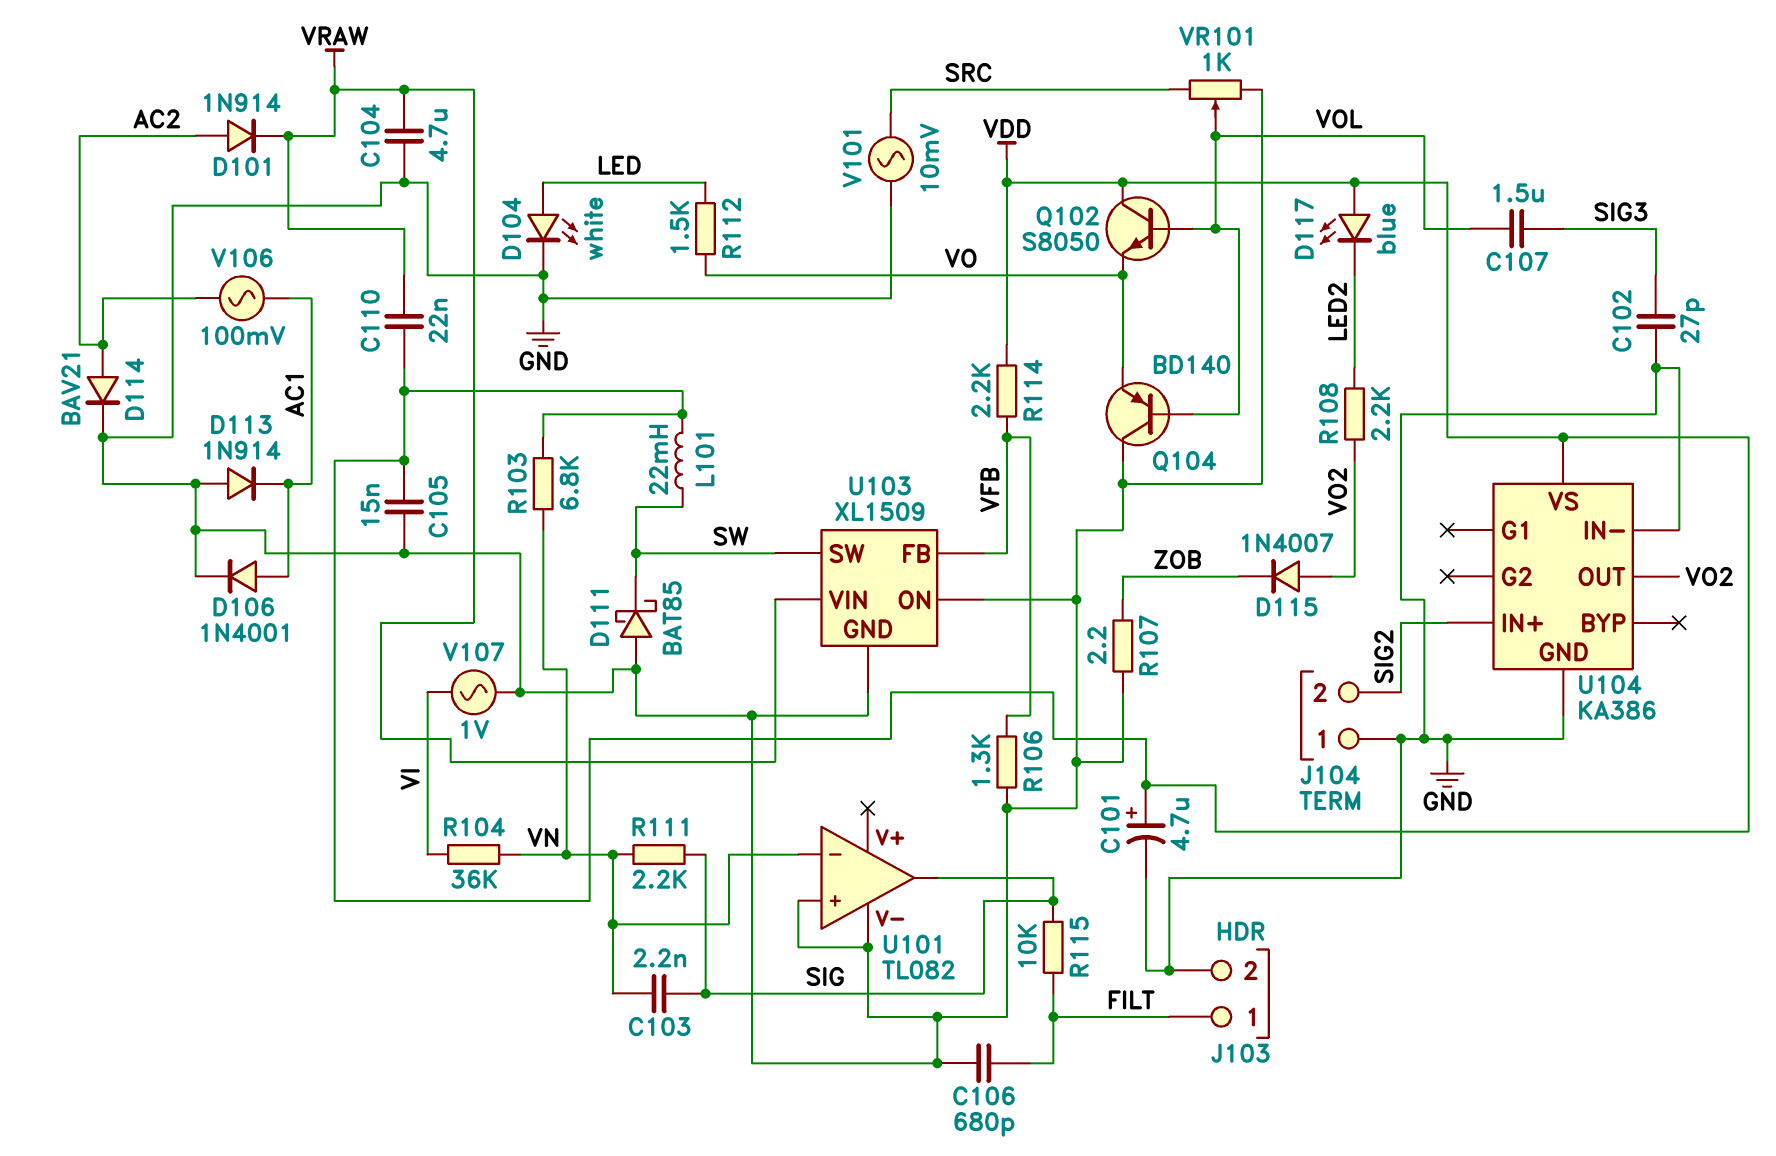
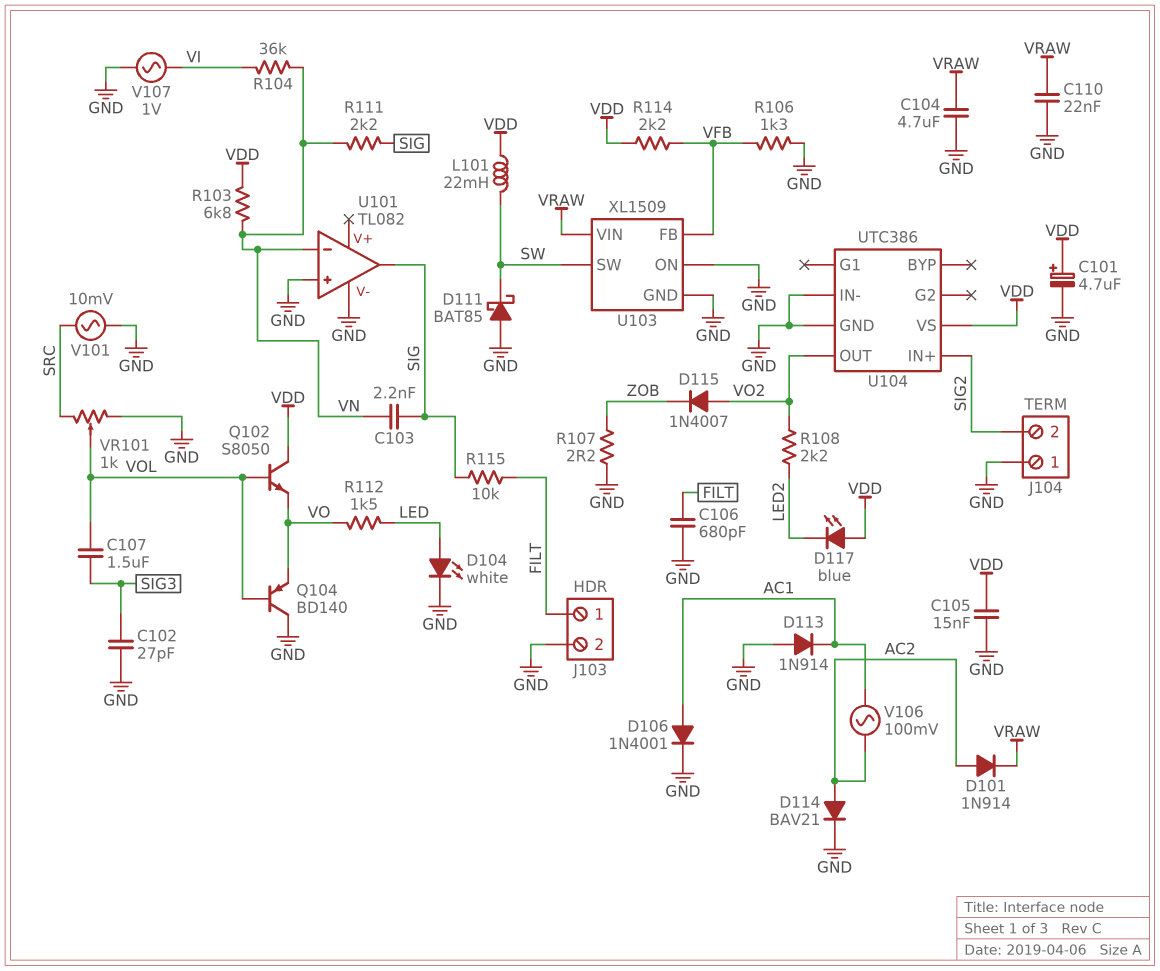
C110: 22nF (VDD, VRAW) -> 22nF (GND, VRAW)
U104: KA386 -> UTC386

